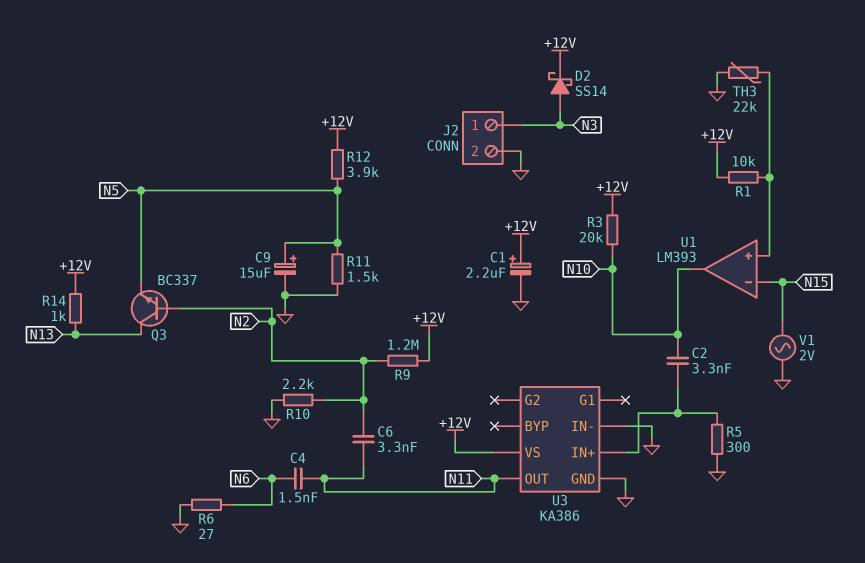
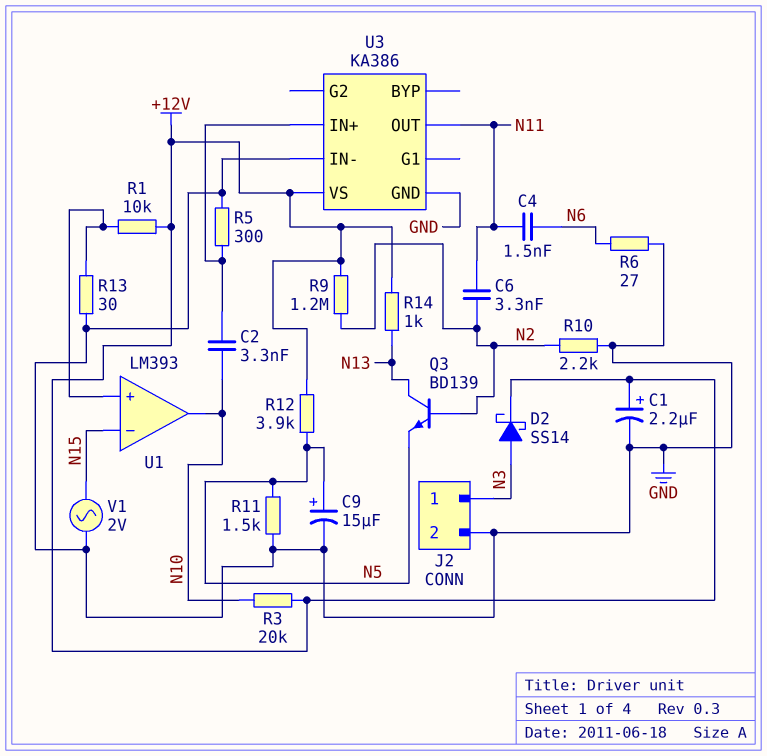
Q3: NPN BC337 (B N2, C N13, E N5) -> NPN BD139 (B N2, C N13, E N5)
R13: none -> 30 (GND, U1/in+)
TH3: 22k (GND, U1/in+) -> none

